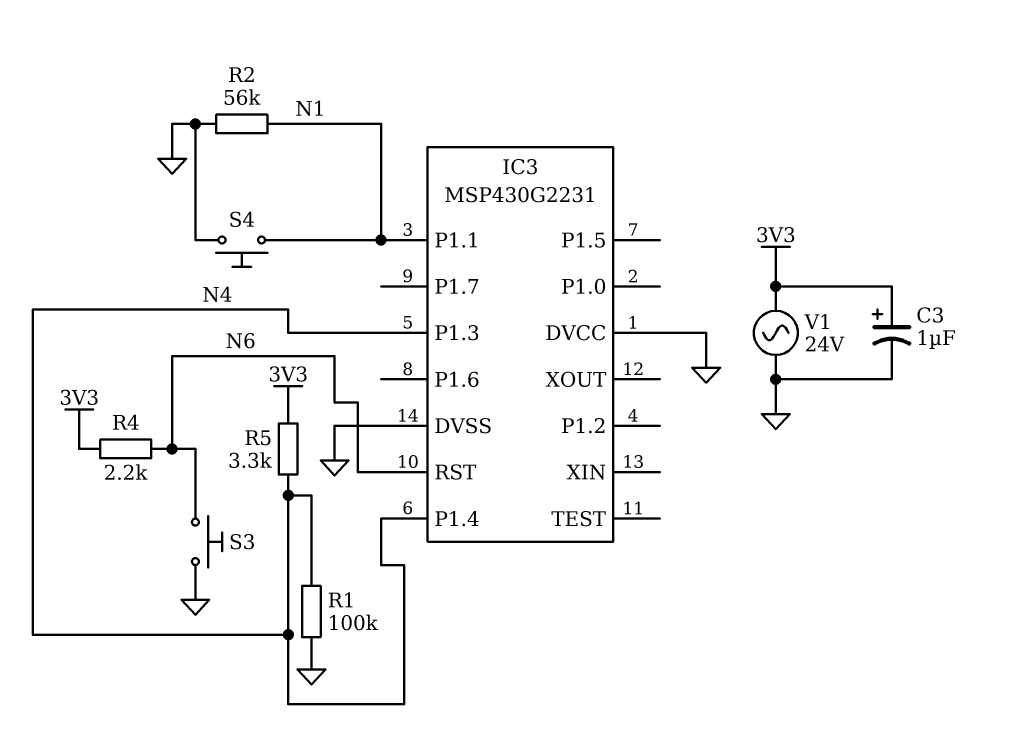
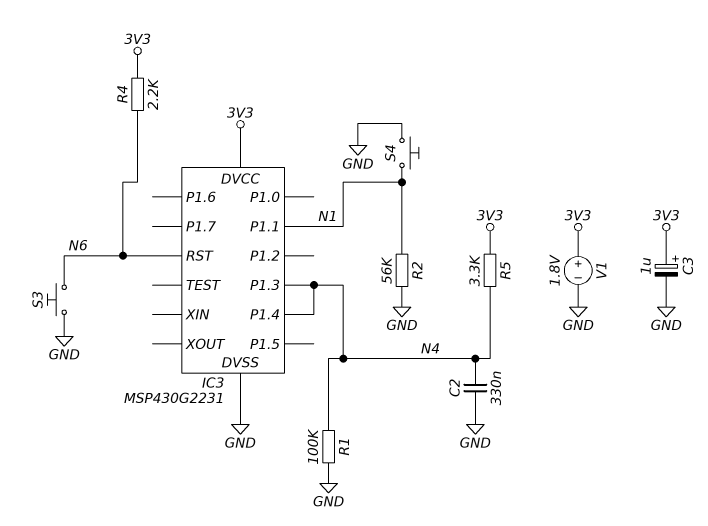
C2: none -> 330nF (GND, N4)
IC3 pin DVCC: GND -> 3V3
V1: AC 24V (3V3, GND) -> 1.8V (plus 3V3, minus GND)

